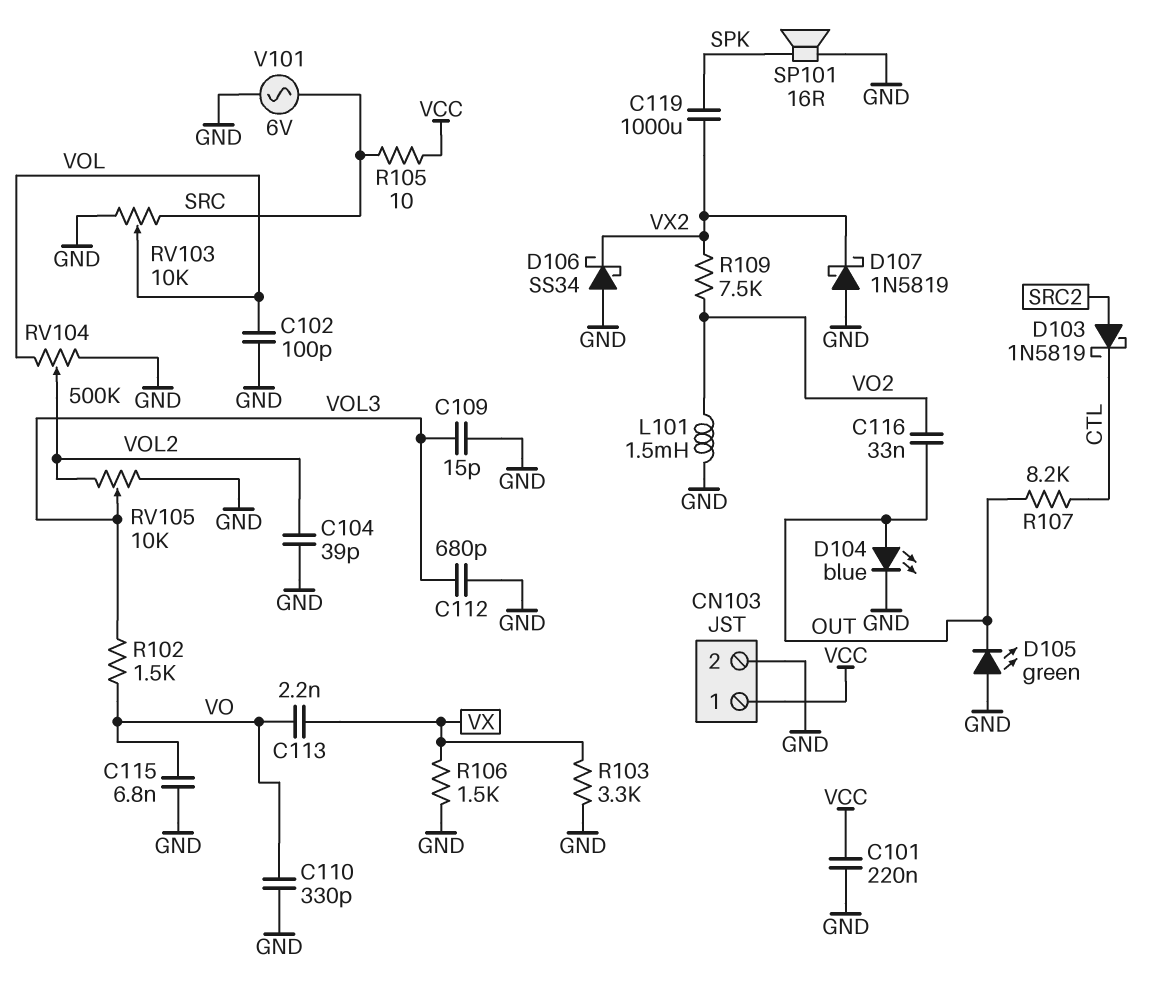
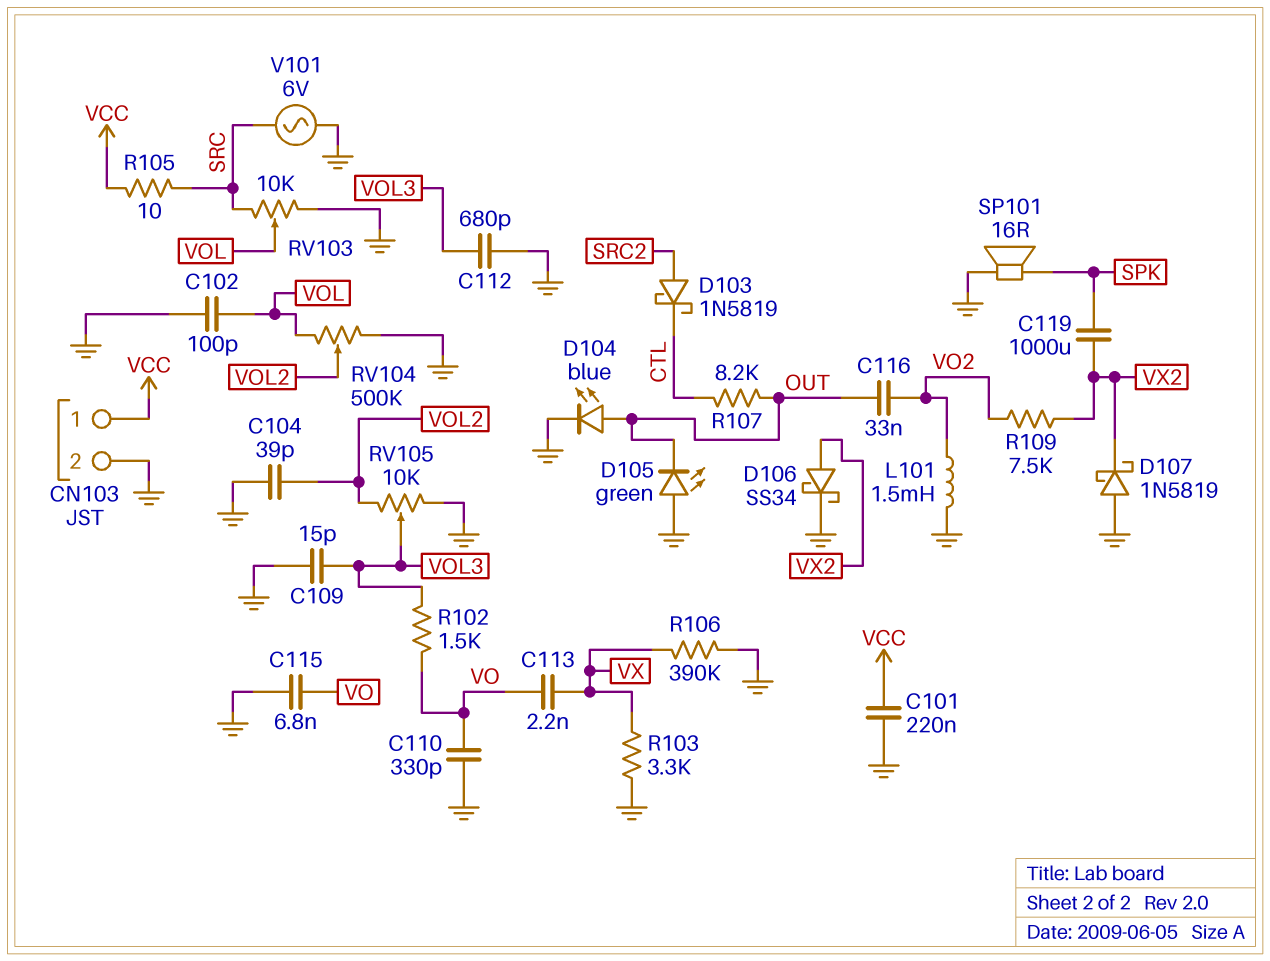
D106: schottky SS34 (A GND, K VX2) -> schottky SS34 (A VX2, K GND)
R106: 1.5k (GND, VX) -> 390k (GND, VX)

